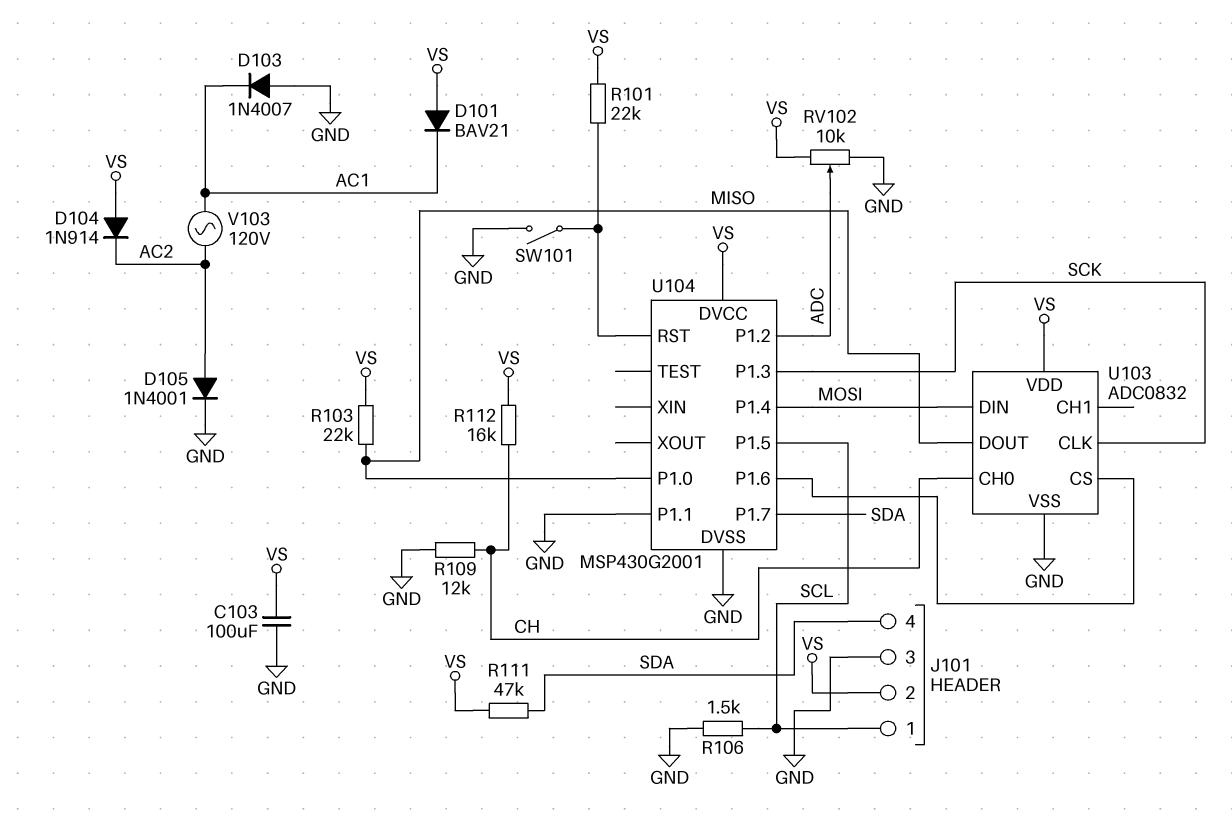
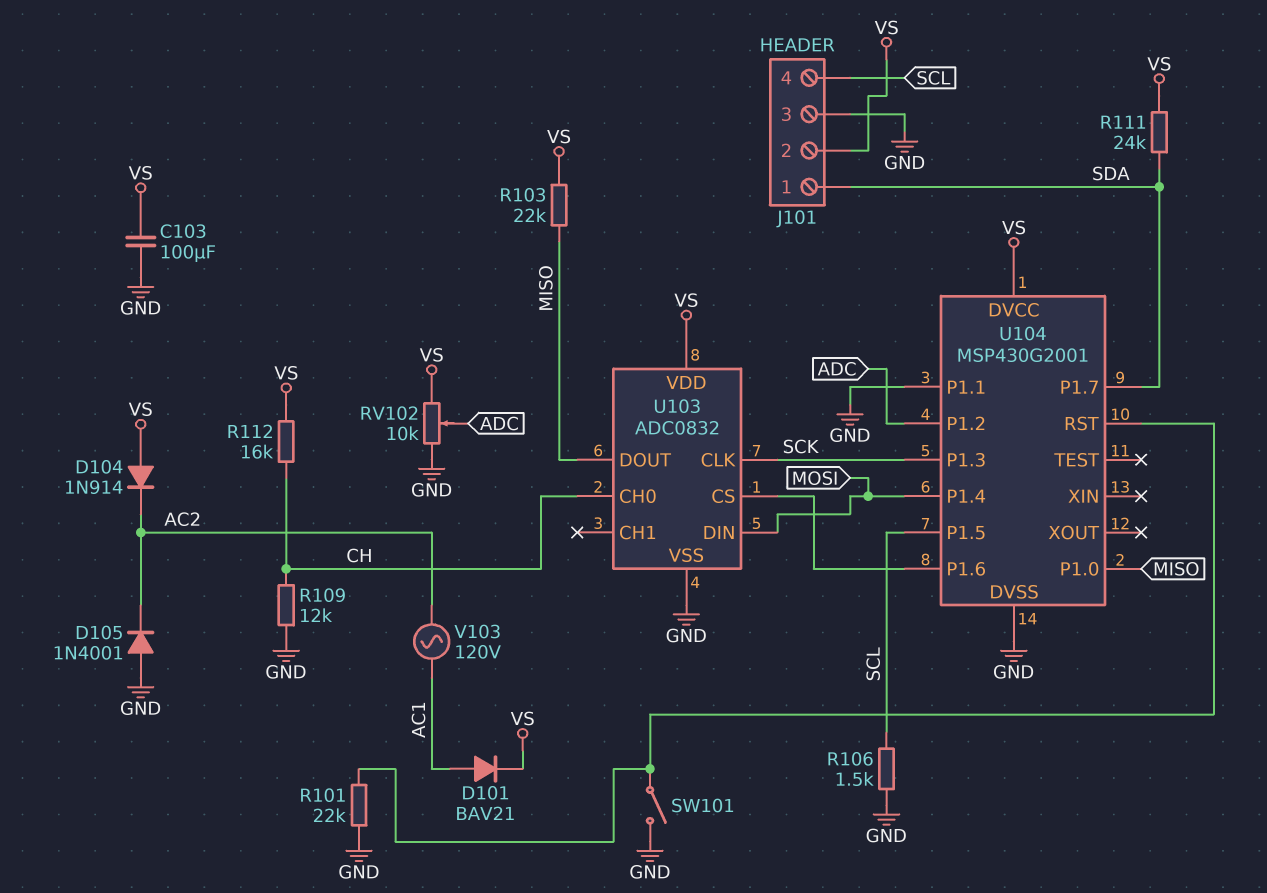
D101: diode BAV21 (A VS, K AC1) -> diode BAV21 (A AC1, K VS)
D103: diode 1N4007 (A GND, K AC1) -> none
D105: diode 1N4001 (A AC2, K GND) -> diode 1N4001 (A GND, K AC2)
J101 pin 1: SCL -> SDA
J101 pin 4: SDA -> SCL
R101: 22k (U104/RST, VS) -> 22k (GND, U104/RST)
R111: 47k (SDA, VS) -> 24k (SDA, VS)

